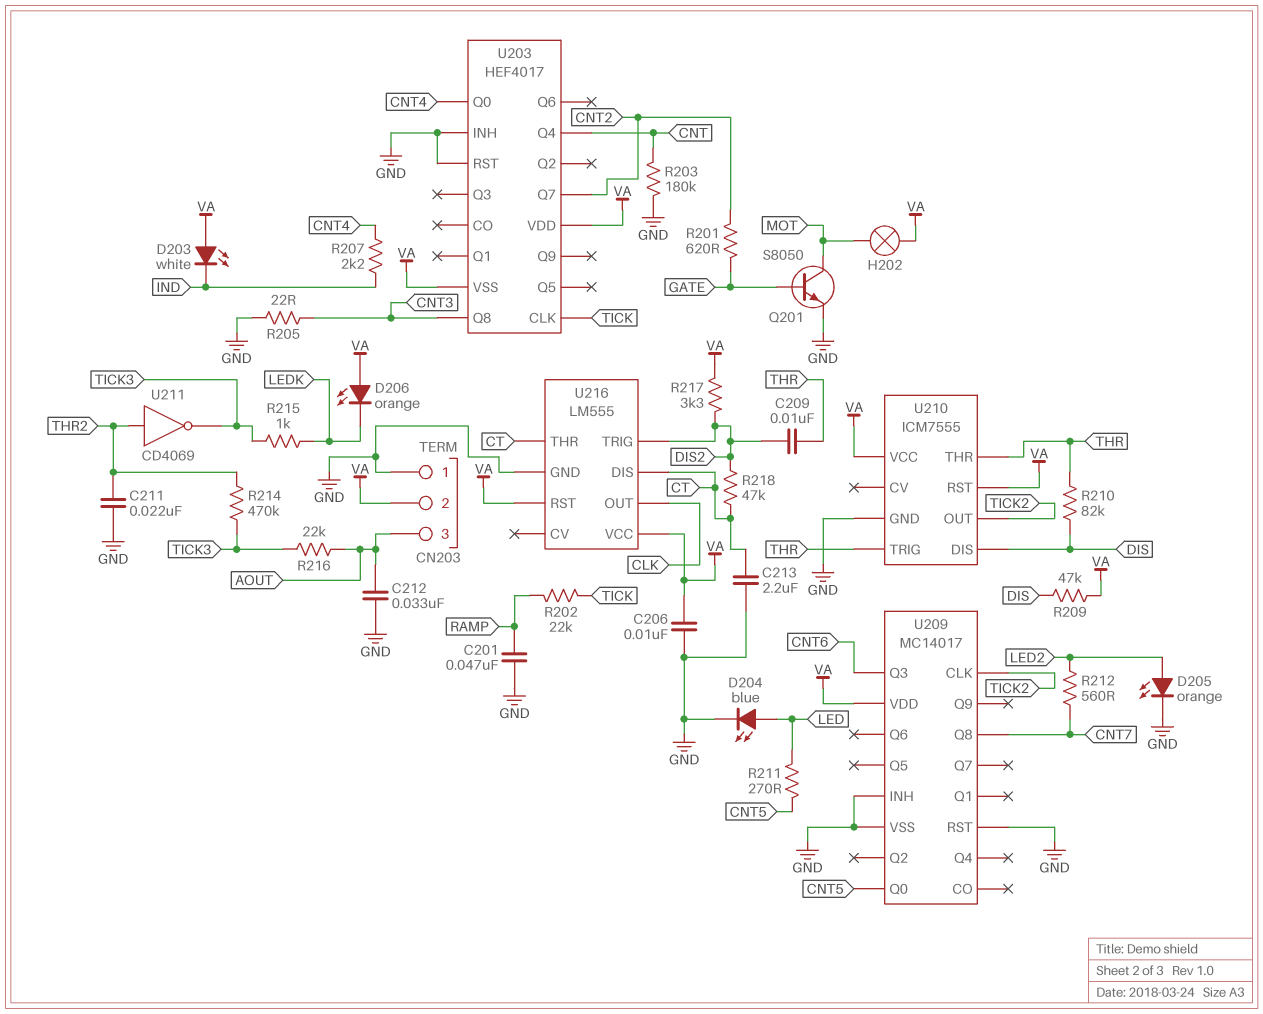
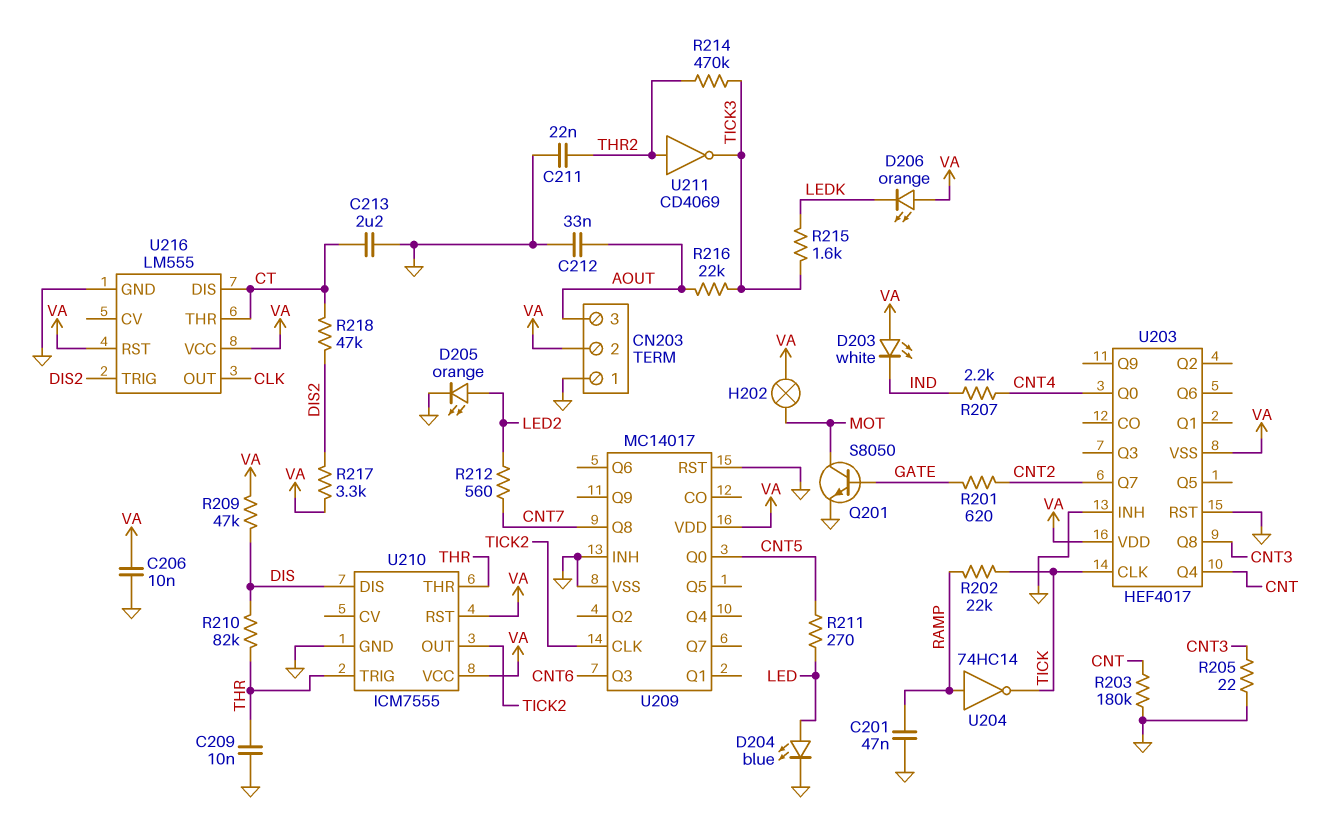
C209: 10nF (DIS2, THR) -> 10nF (GND, THR)
R215: 1k (LEDK, TICK3) -> 1.6k (LEDK, TICK3)
U204: none -> NOT 74HC14 (in RAMP, out TICK)

